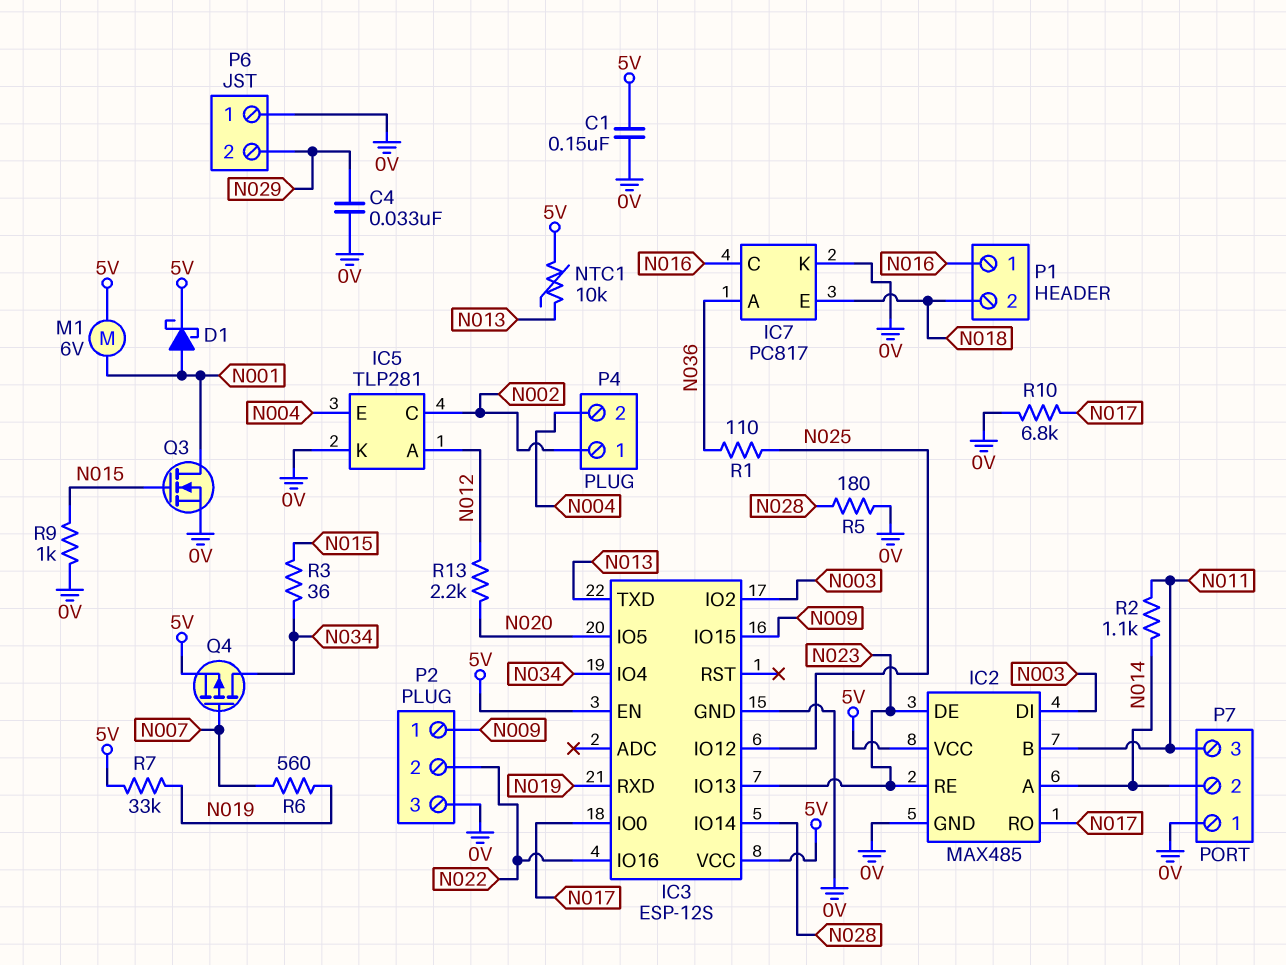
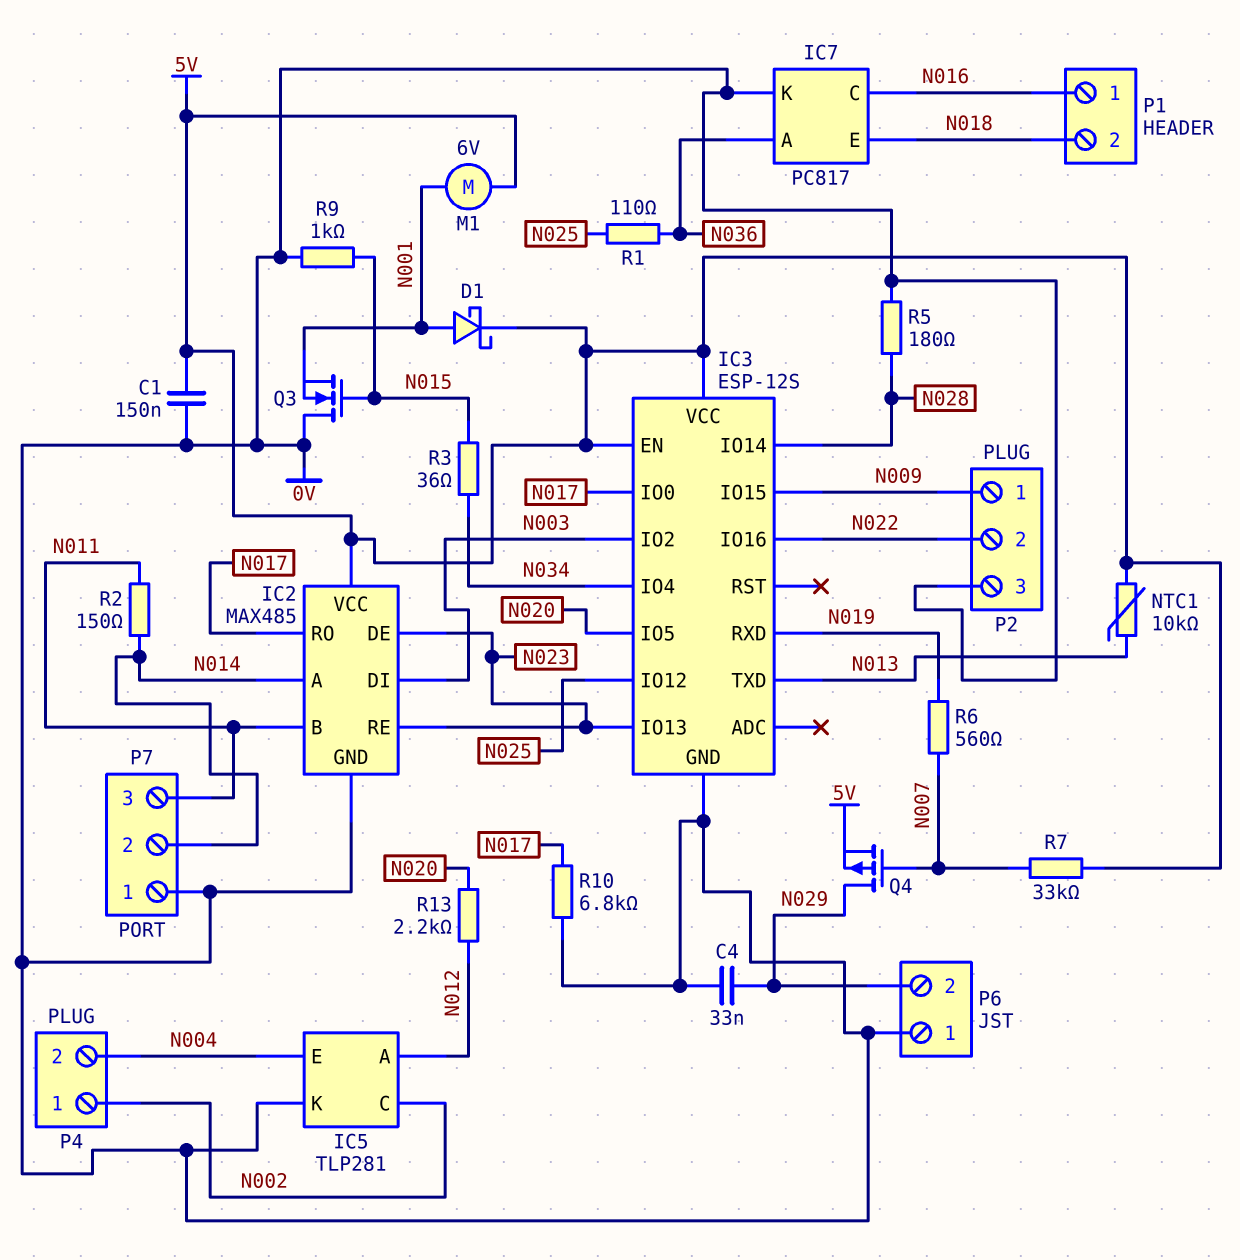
Q3: NMOS (G N015, D N001, S 0V) -> NMOS (G N015, D 0V, S N001)
Q4: PMOS (G N007, D N034, S 5V) -> PMOS (G N007, D N029, S 5V)
R2: 1.1k (N011, N014) -> 150 (N011, N014)
R7: 33k (5V, N019) -> 33k (5V, N007)

